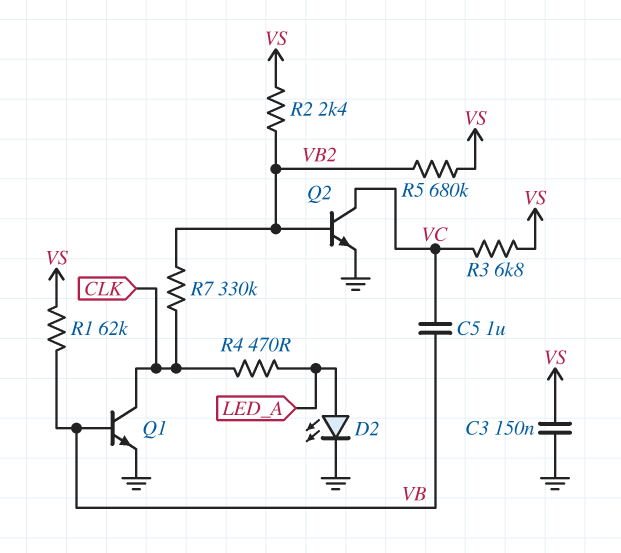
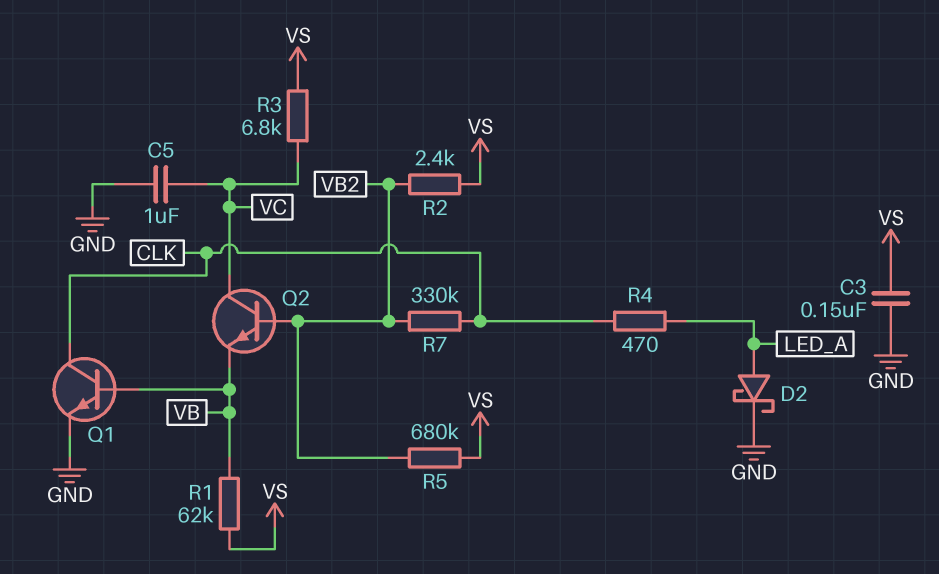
C5: 1uF (VB, VC) -> 1uF (GND, VC)
D2: LED (A LED_A, K GND) -> schottky (A LED_A, K GND)
Q2: NPN (B VB2, C VC, E GND) -> NPN (B VB2, C VC, E VB)

